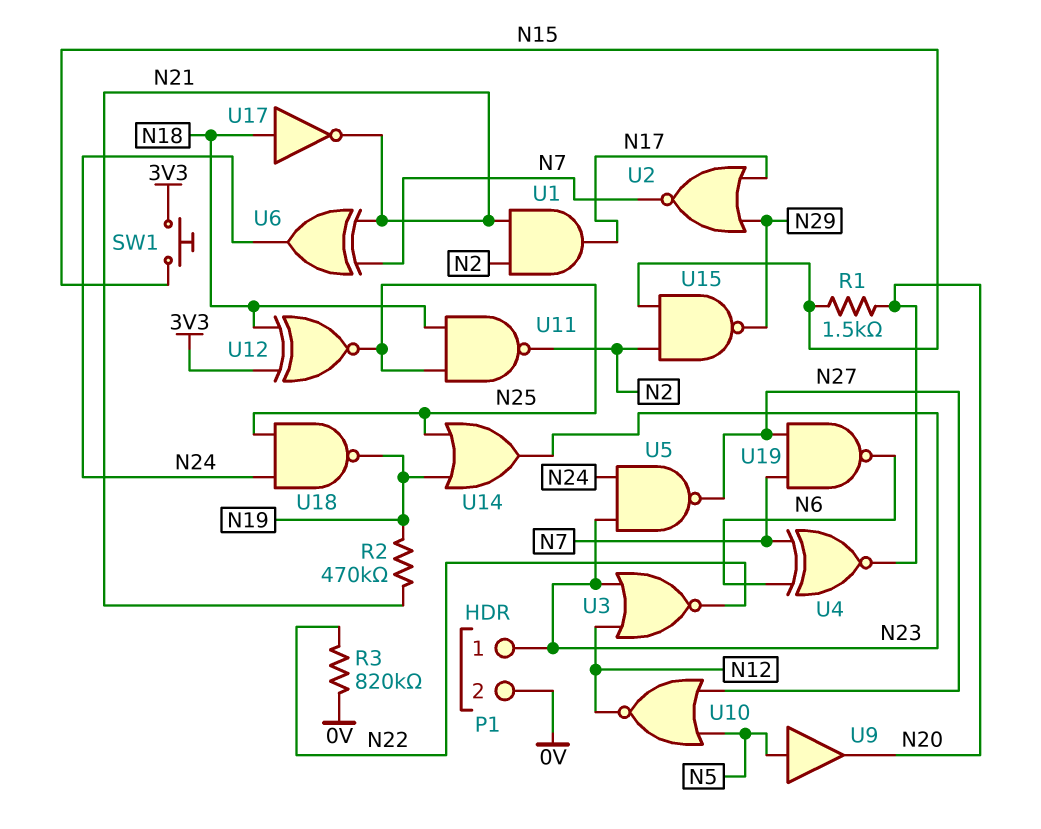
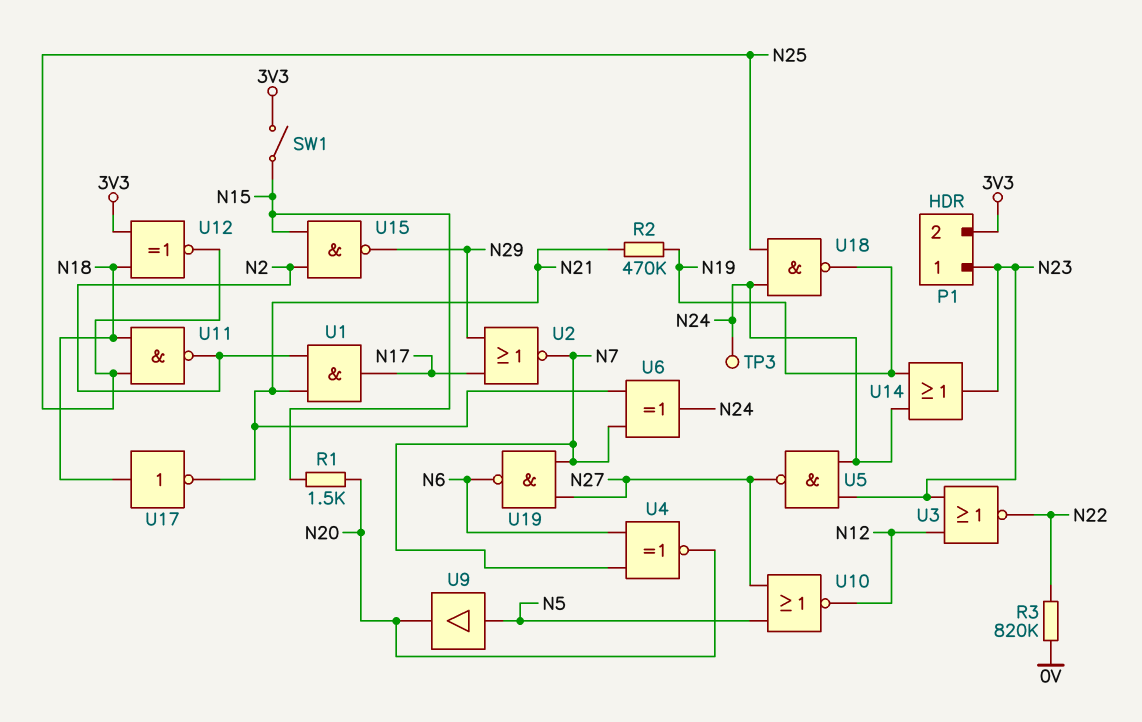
P1 pin 2: 0V -> 3V3
SW1: button (3V3, N15) -> switch (3V3, N15)
TP3: none -> test point (N24)
U14: OR (in N19, in N25, out N23) -> OR (in N19, in N24, out N23)

